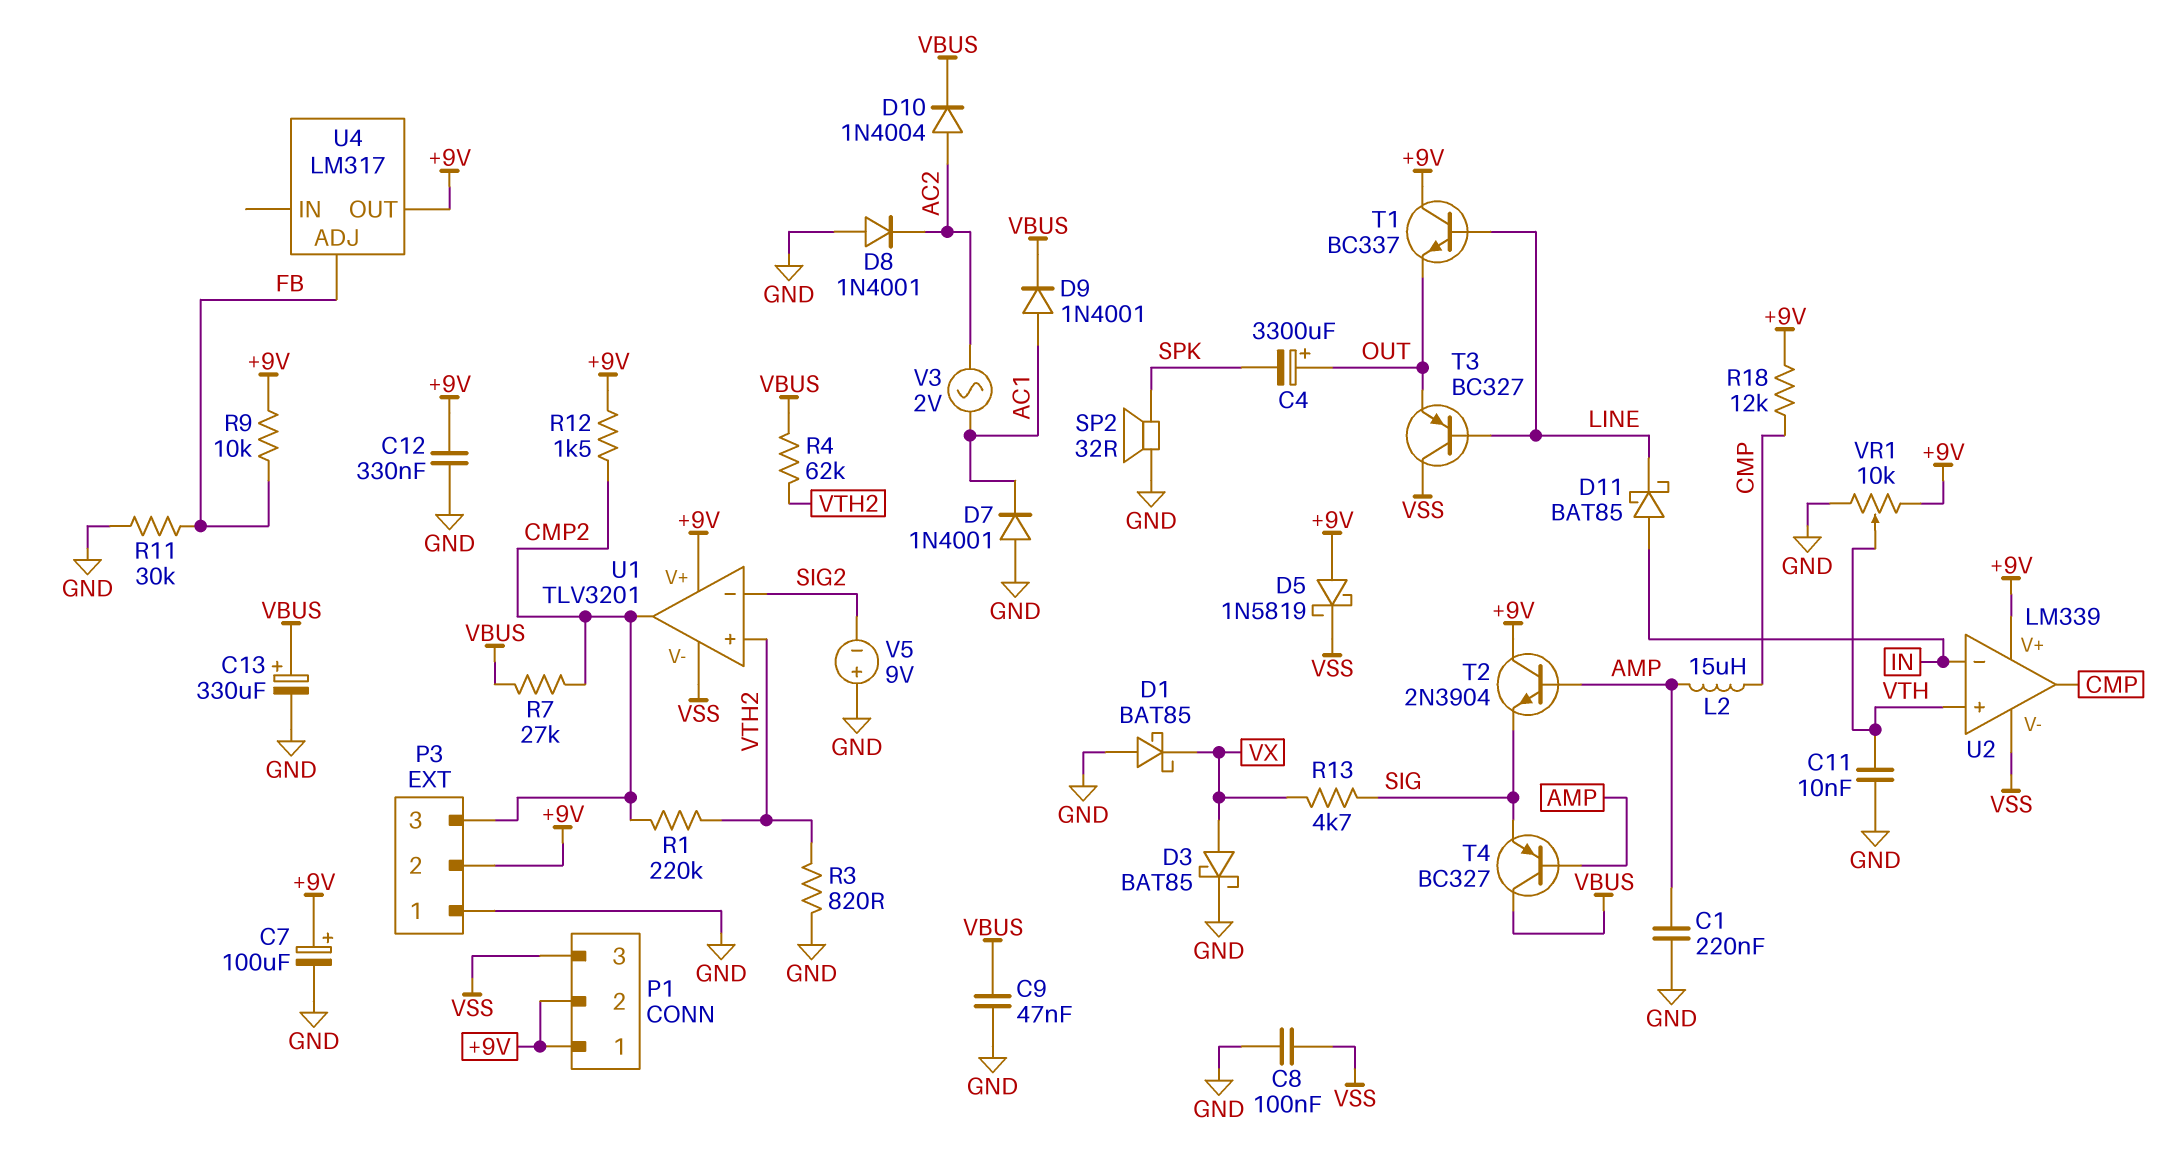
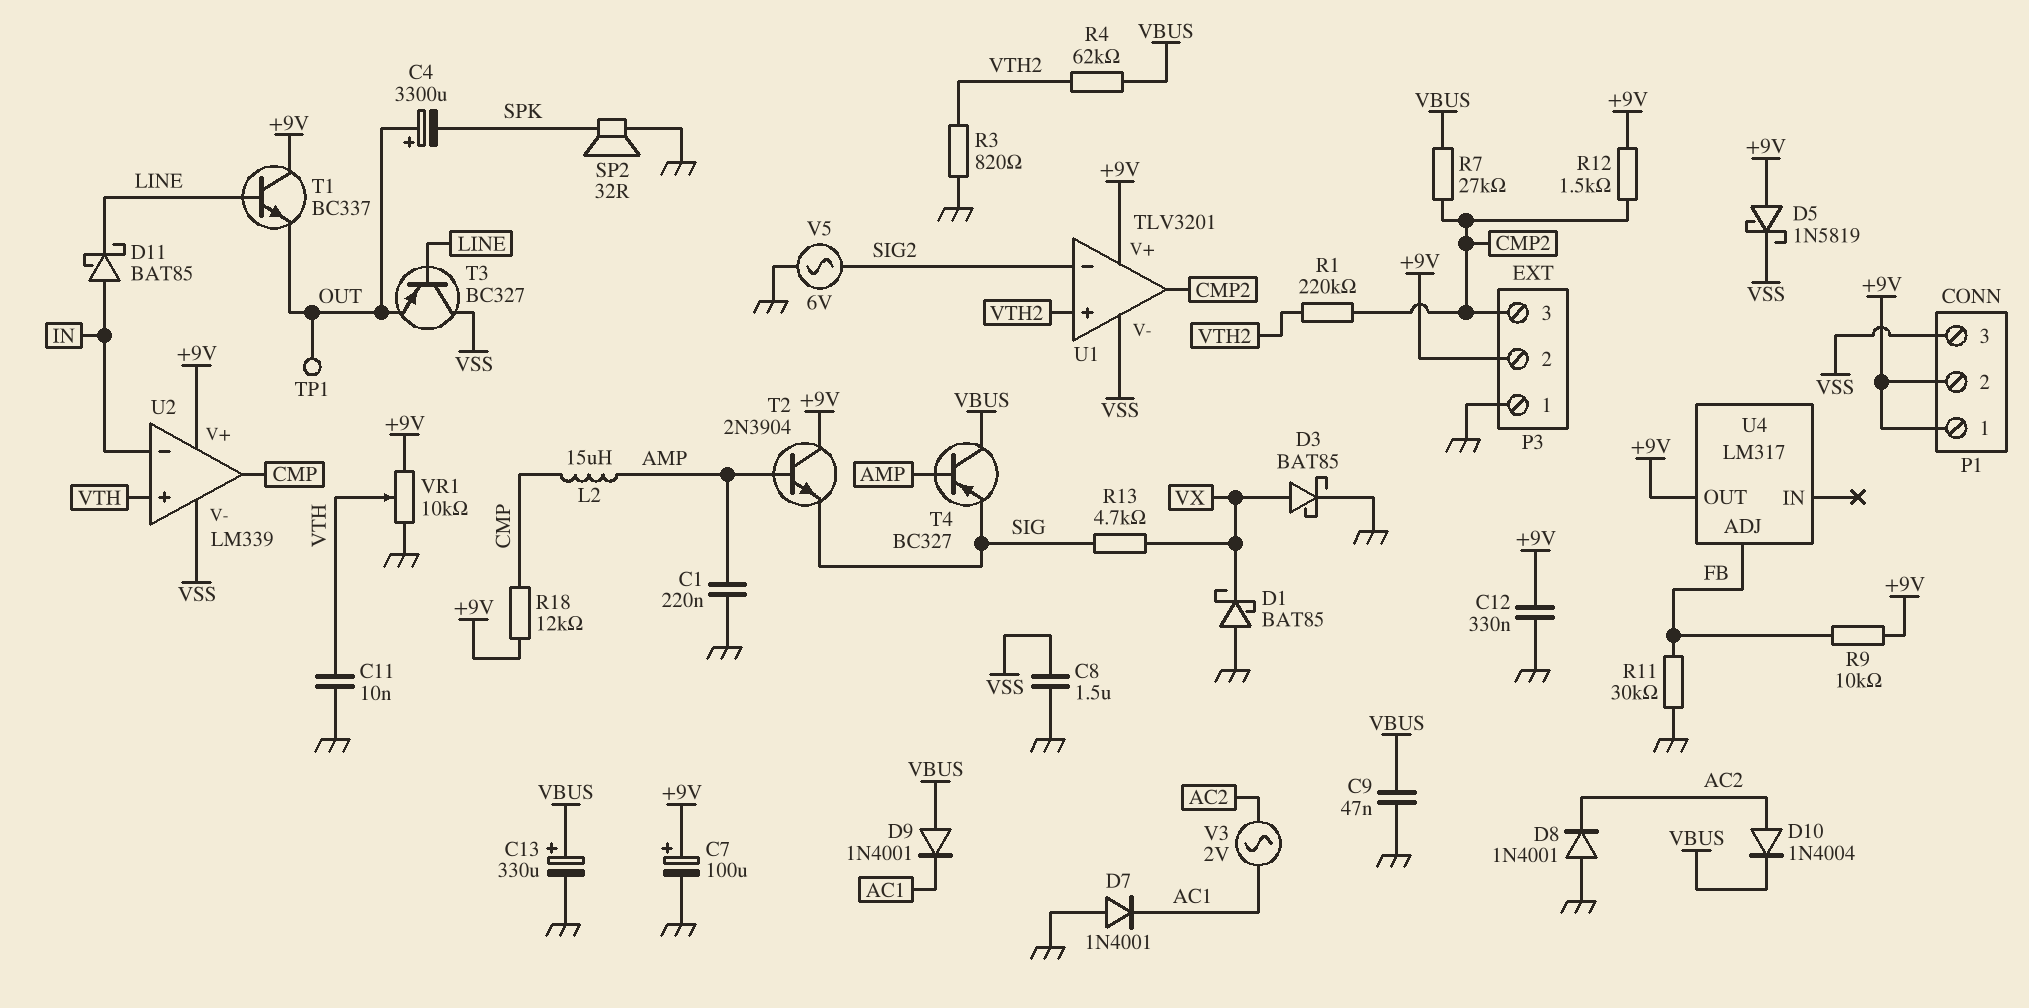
C8: 100nF (GND, VSS) -> 1.5uF (GND, VSS)
D9: diode 1N4001 (A AC1, K VBUS) -> diode 1N4001 (A VBUS, K AC1)
TP1: none -> test point (OUT)
V5: 9V (plus GND, minus SIG2) -> AC 6V (GND, SIG2)

